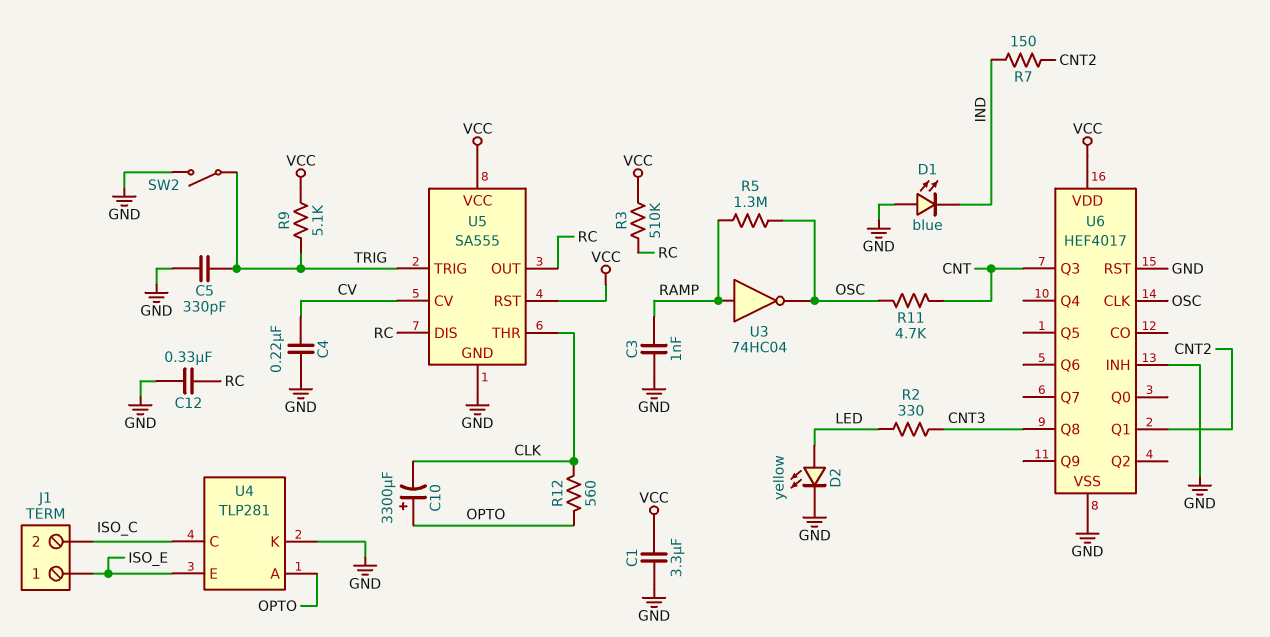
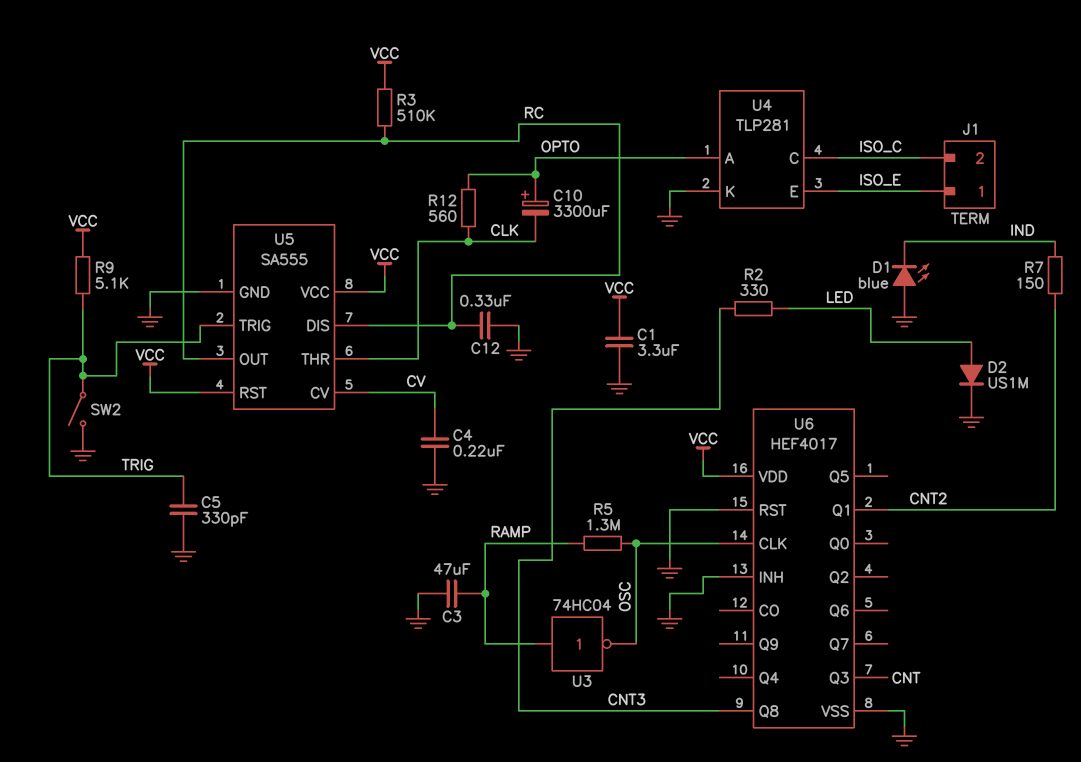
C3: 1nF (GND, RAMP) -> 47uF (GND, RAMP)
D2: LED yellow (A LED, K GND) -> diode US1M (A LED, K GND)
R11: 4.7k (CNT, OSC) -> none

